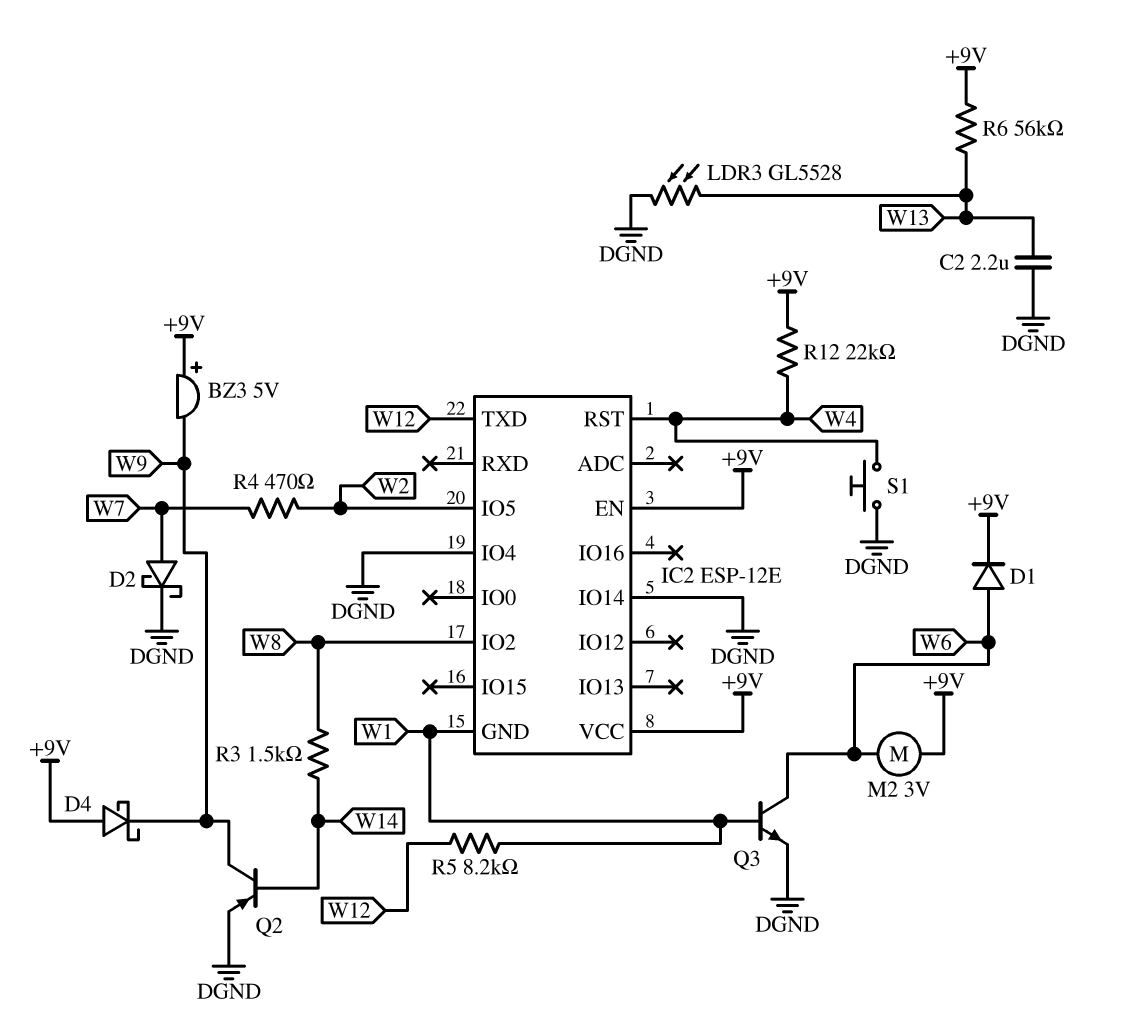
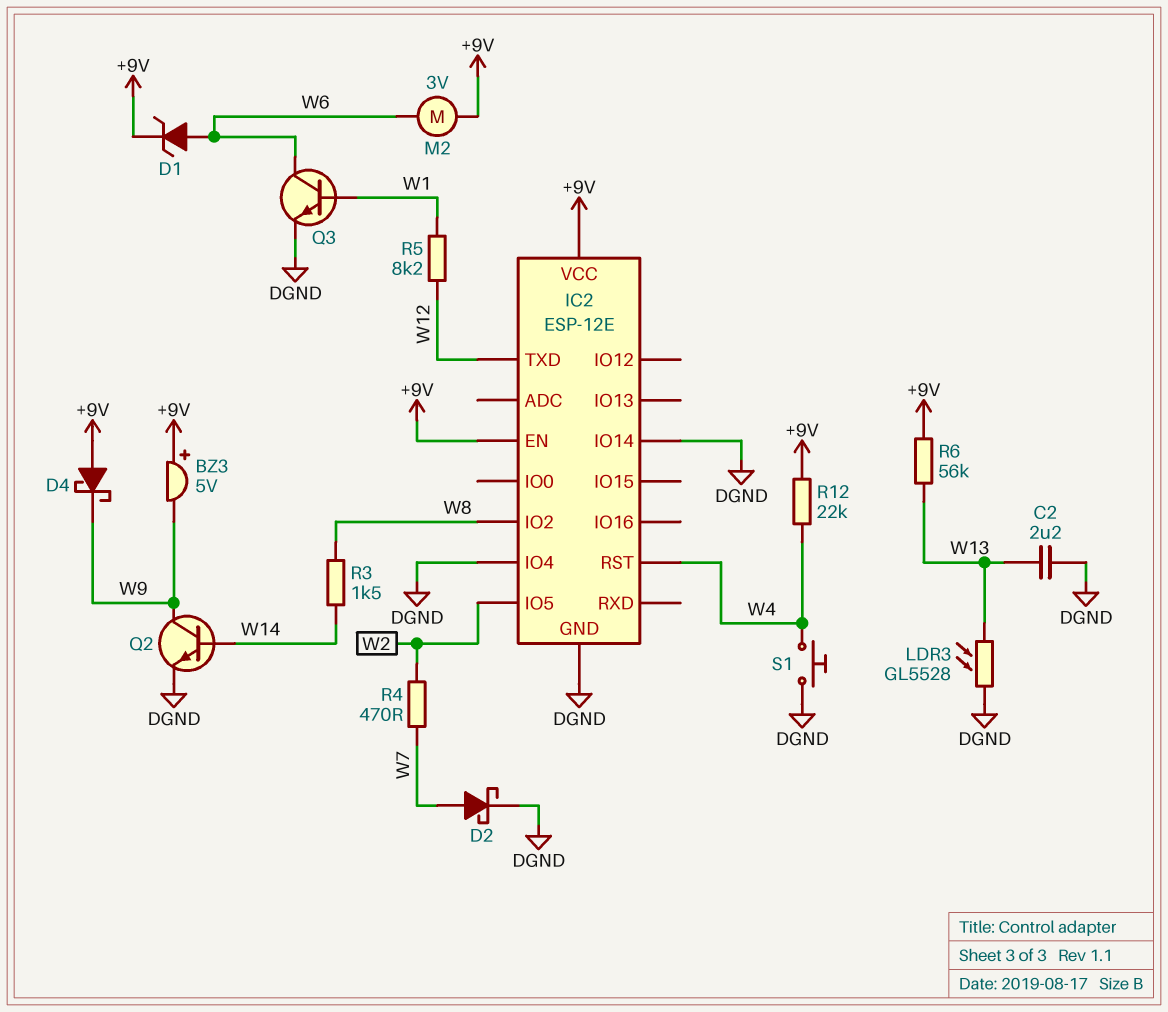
D1: diode (A W6, K +9V) -> zener (A W6, K +9V)
IC2 pin GND: W1 -> DGND
Q2: PNP (B W14, C W9, E DGND) -> NPN (B W14, C W9, E DGND)

